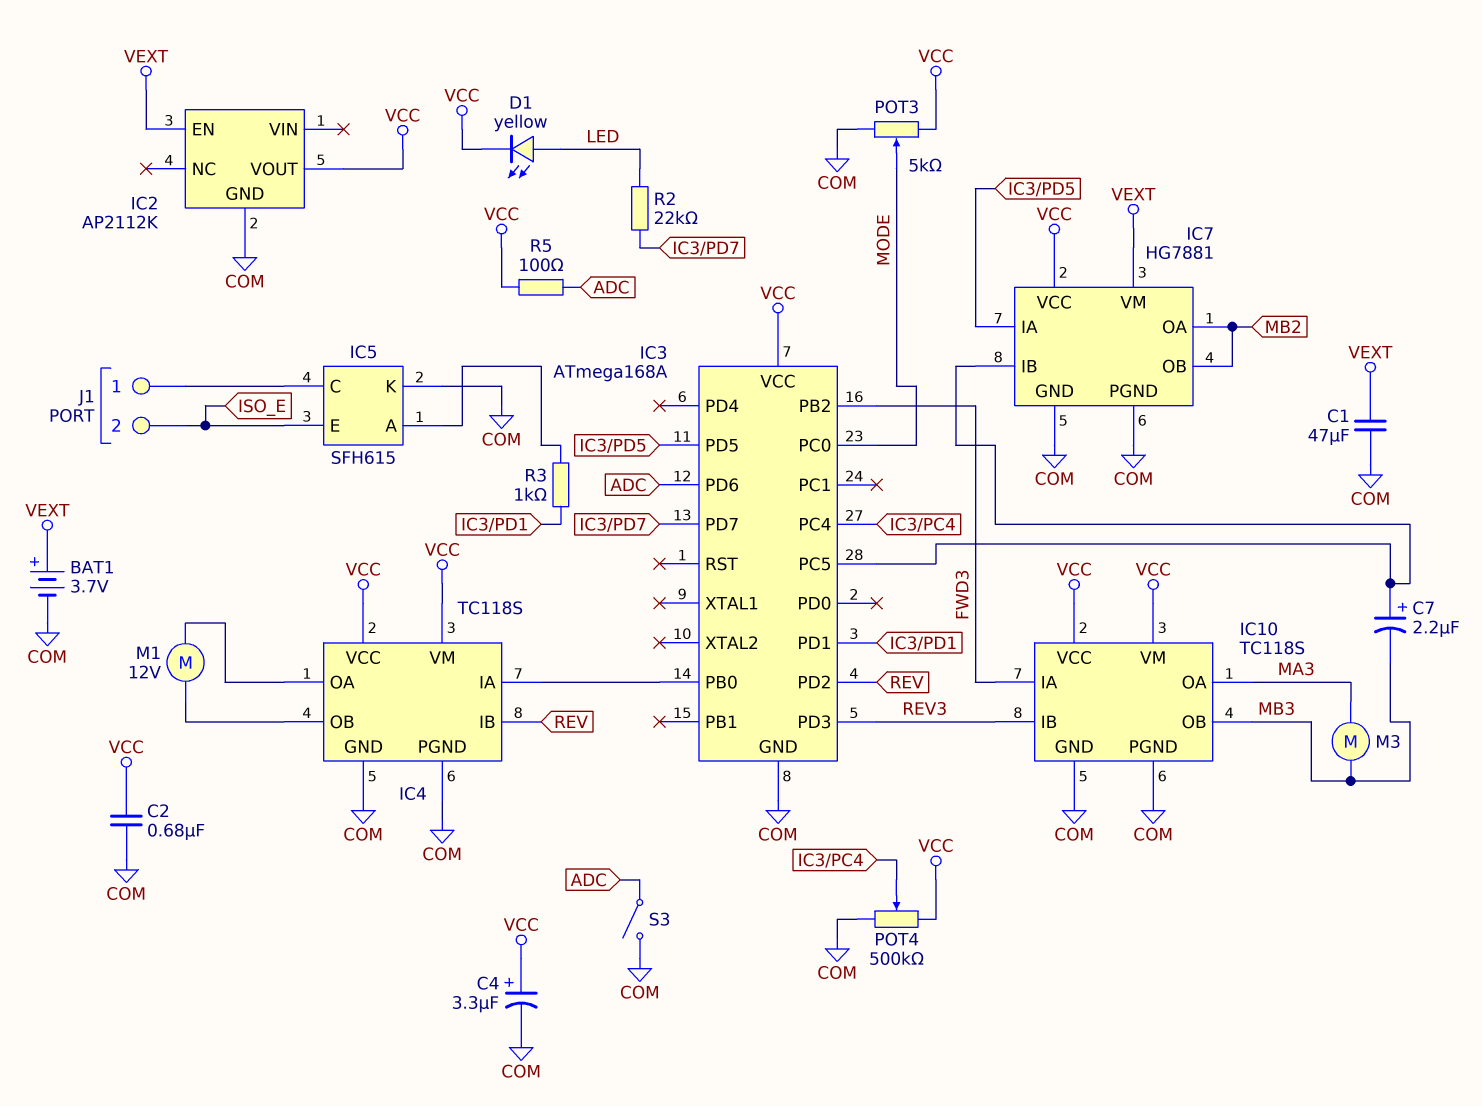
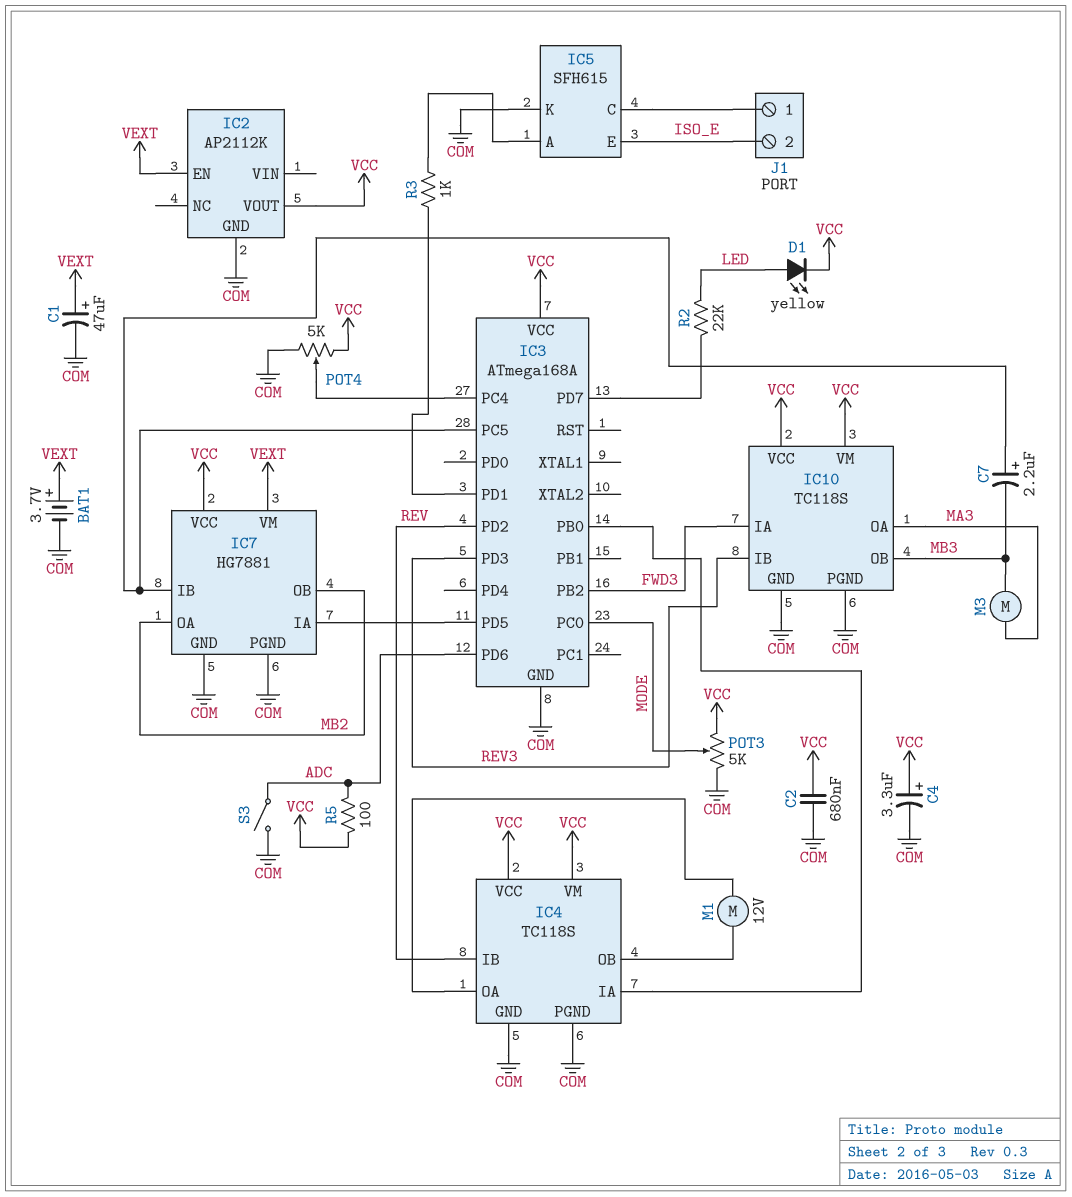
C1: 47uF (COM, VEXT) -> 47uF (plus VEXT, minus COM)
POT4: 500k (COM, VCC, wiper IC3/PC4) -> 5k (COM, VCC, wiper IC3/PC4)

